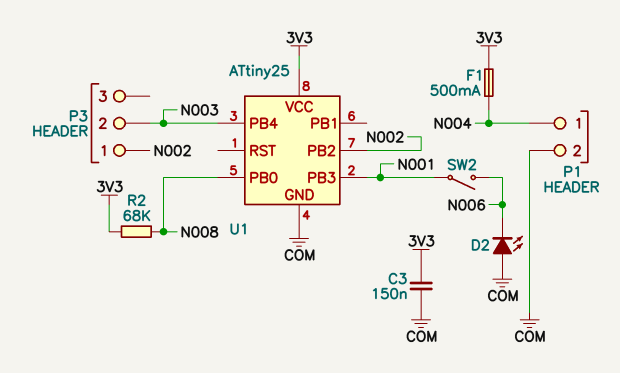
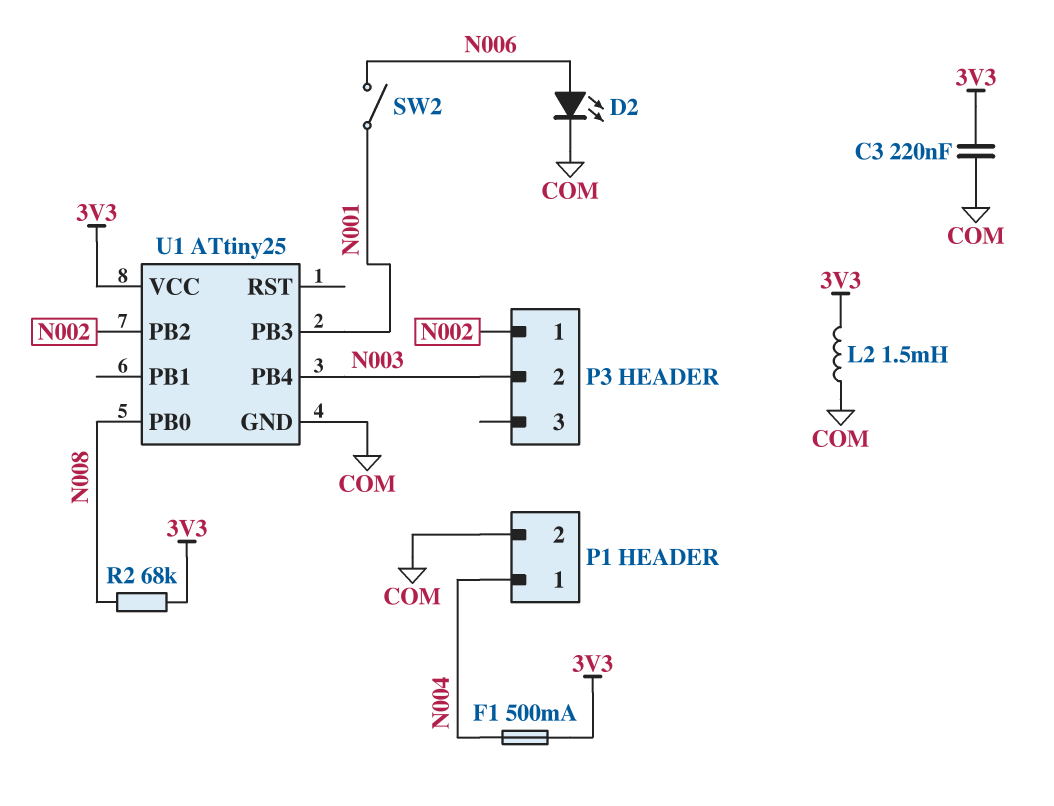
C3: 150nF (3V3, COM) -> 220nF (3V3, COM)
D2: LED (A COM, K N006) -> LED (A N006, K COM)
L2: none -> 1.5mH (3V3, COM)

